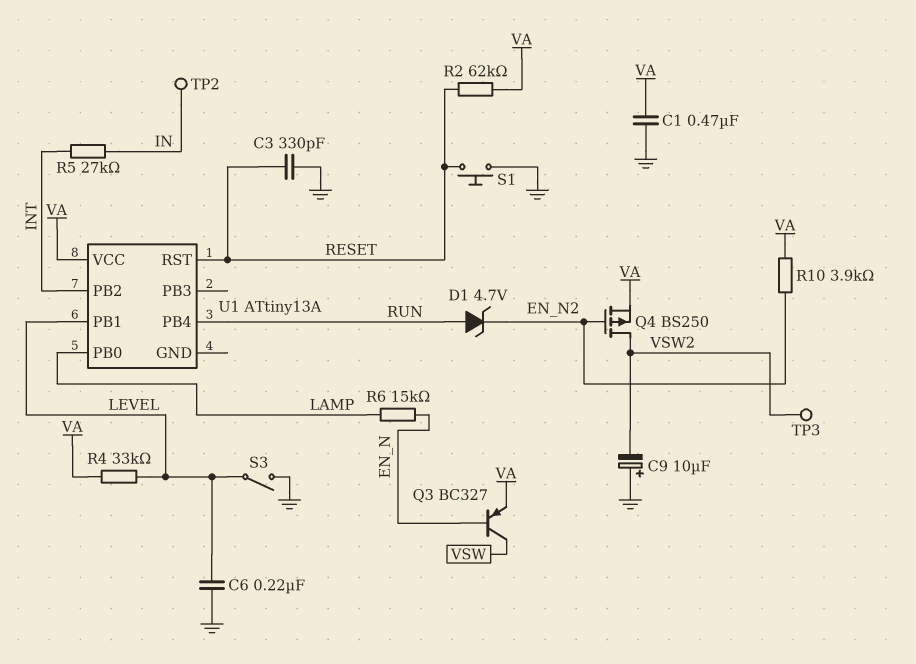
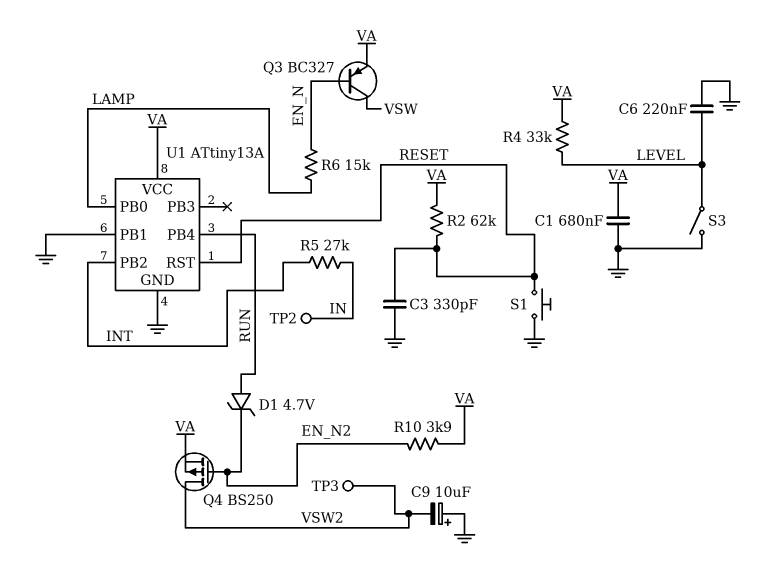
C1: 470nF (GND, VA) -> 680nF (GND, VA)
U1 pin GND: none -> GND
U1 pin PB1: LEVEL -> GND

